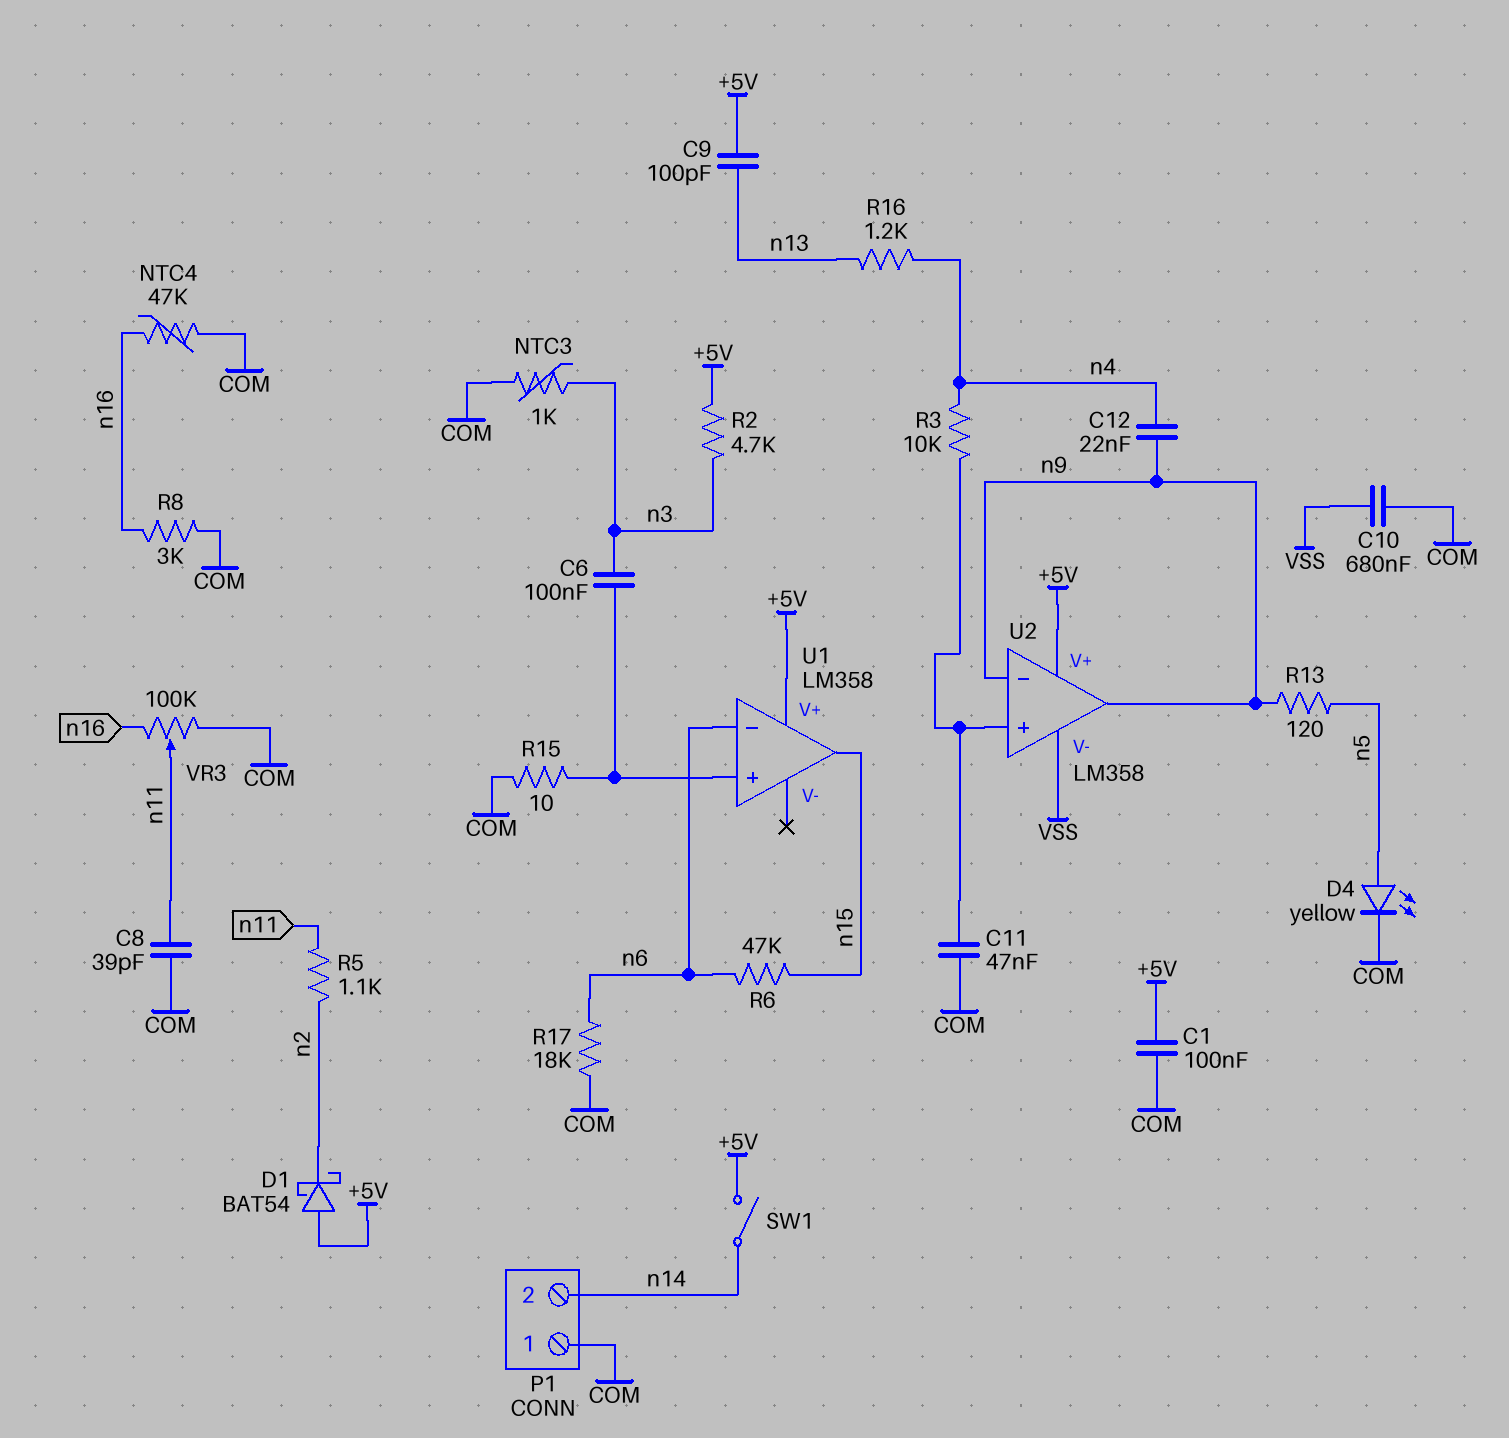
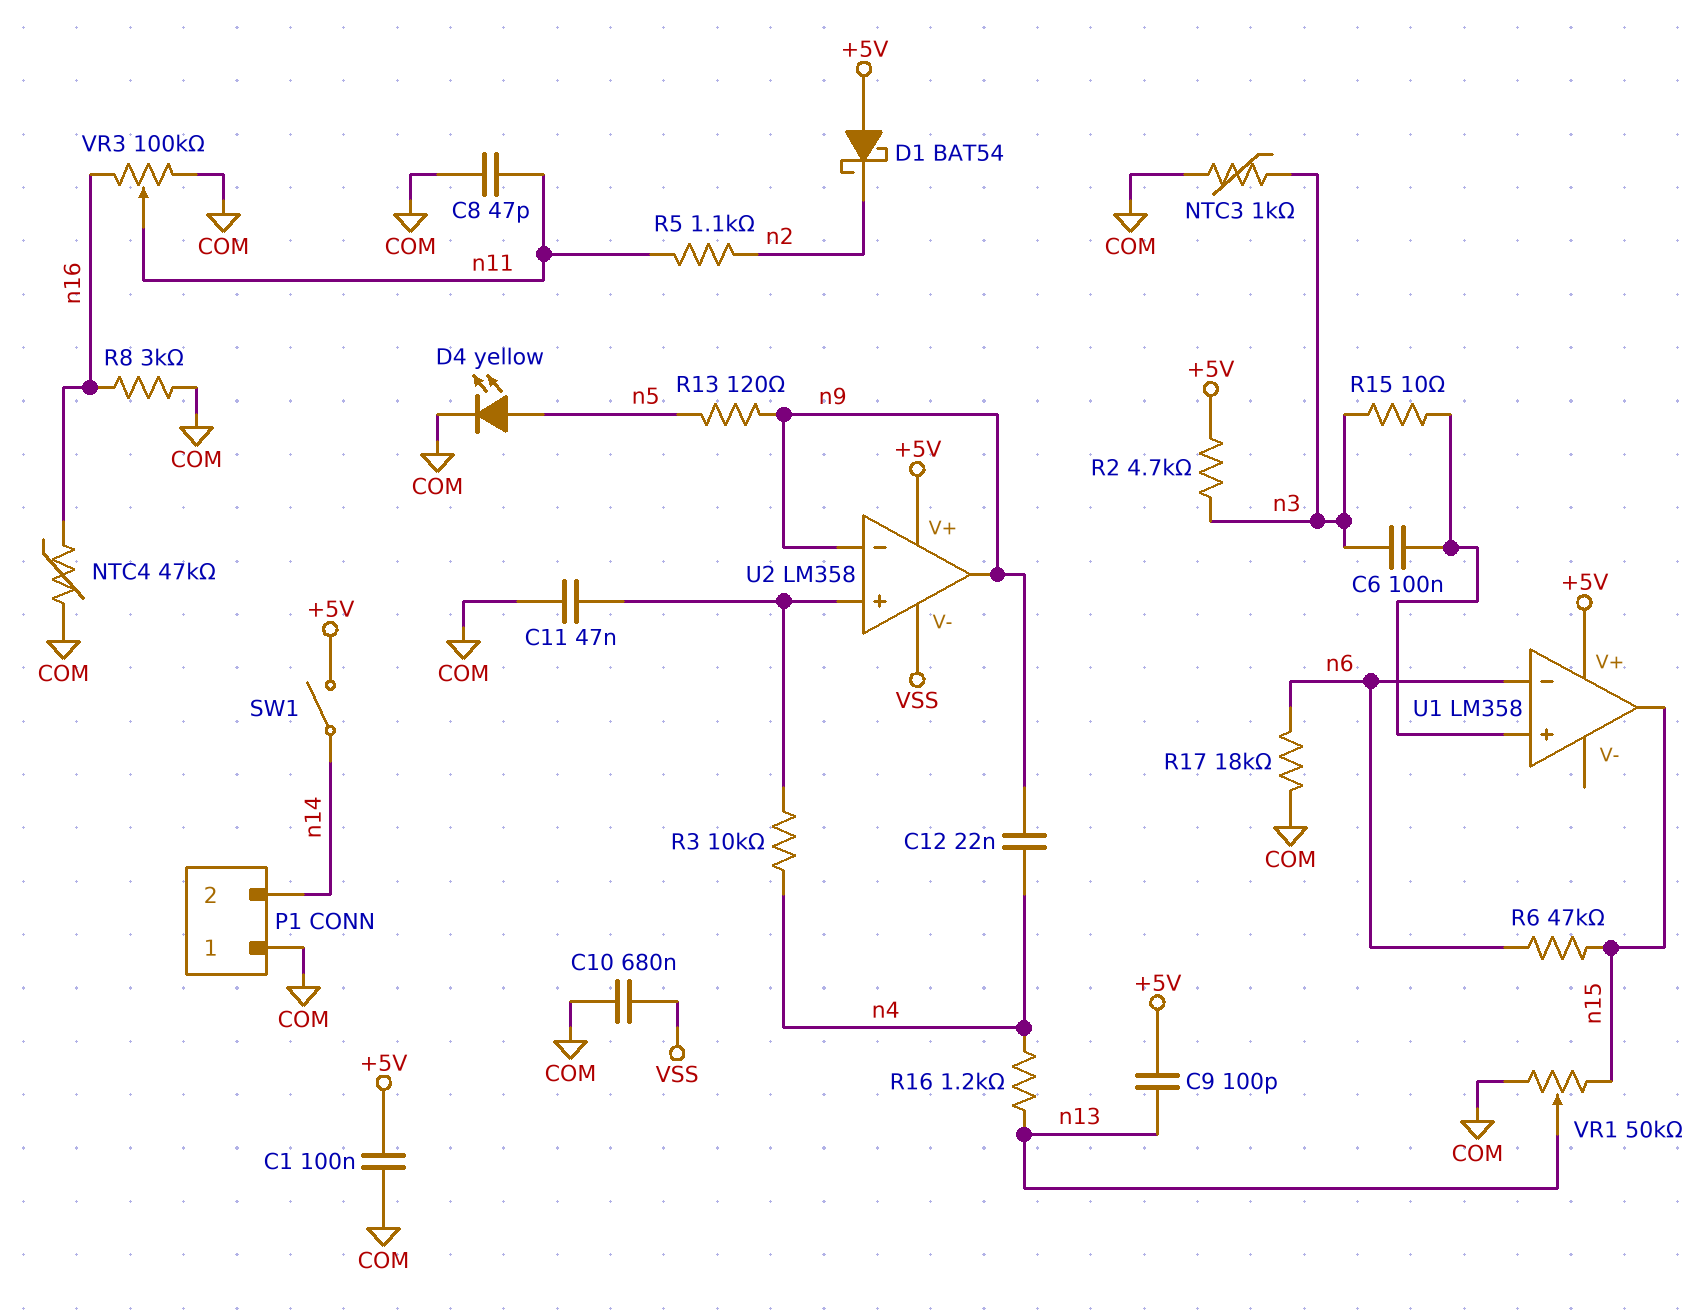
C8: 39pF (COM, n11) -> 47pF (COM, n11)
R15: 10 (COM, U1/in+) -> 10 (U1/in+, n3)
VR1: none -> 50k (COM, n15, wiper n13)

